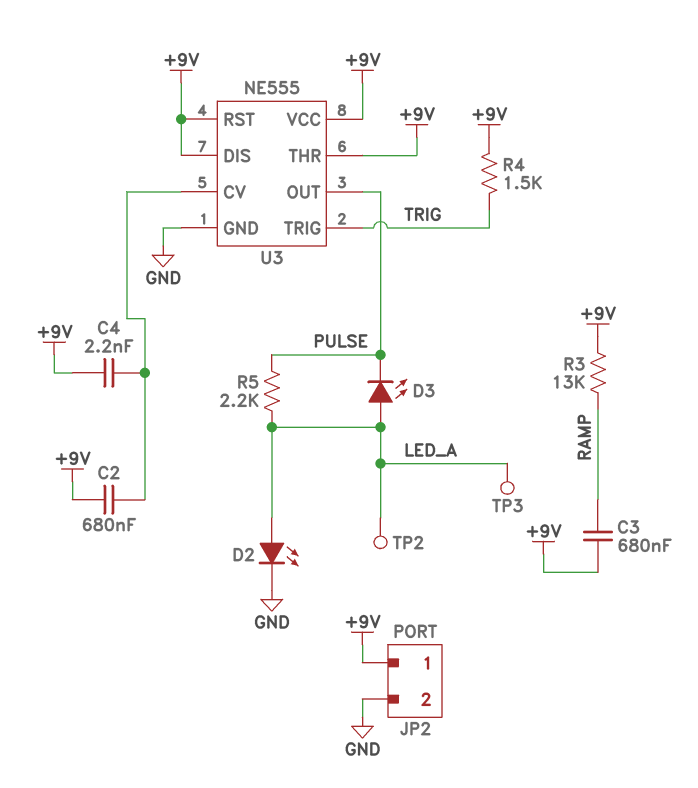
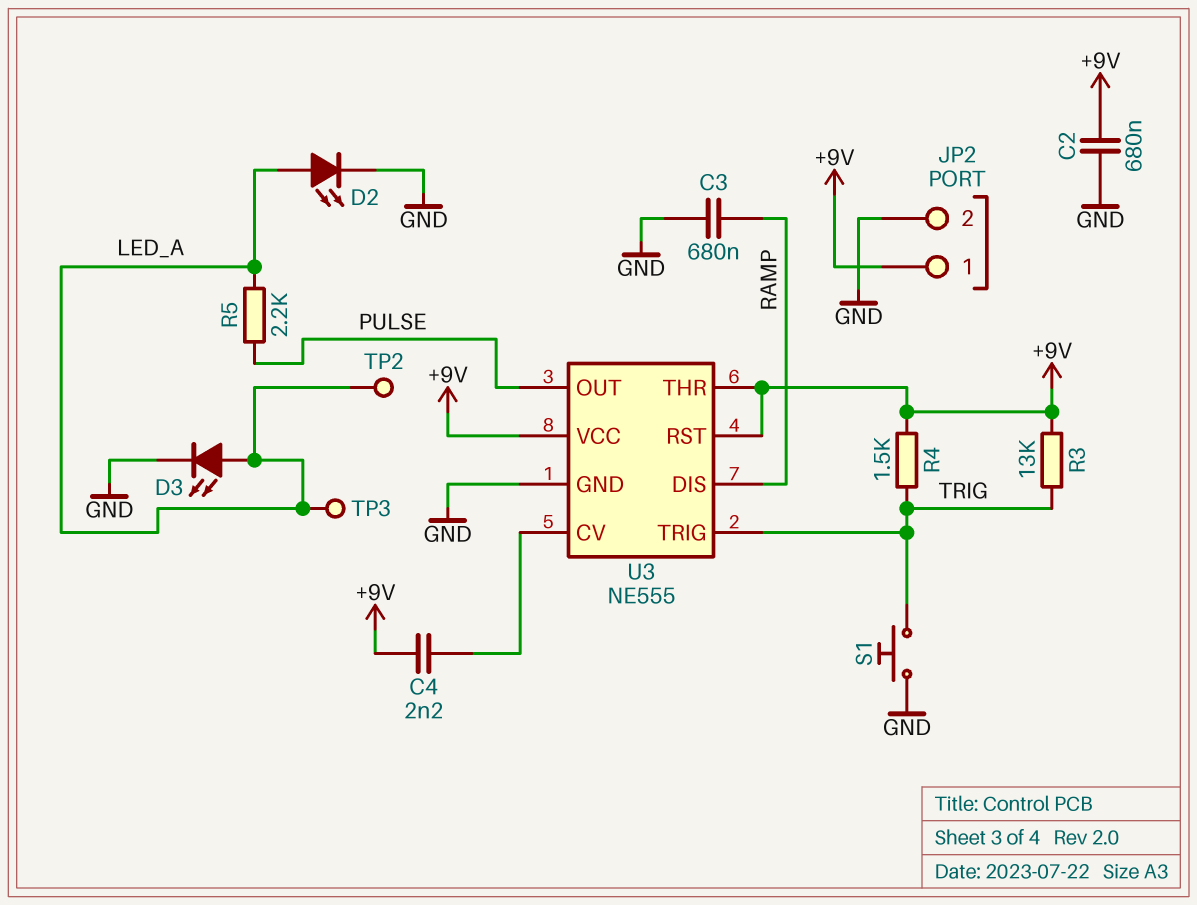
C2: 680nF (+9V, U3/CV) -> 680nF (+9V, GND)
C3: 680nF (+9V, RAMP) -> 680nF (GND, RAMP)
D3: LED (A LED_A, K PULSE) -> LED (A LED_A, K GND)
R3: 13k (+9V, RAMP) -> 13k (+9V, TRIG)
S1: none -> button (GND, TRIG)
U3 pin DIS: +9V -> RAMP

